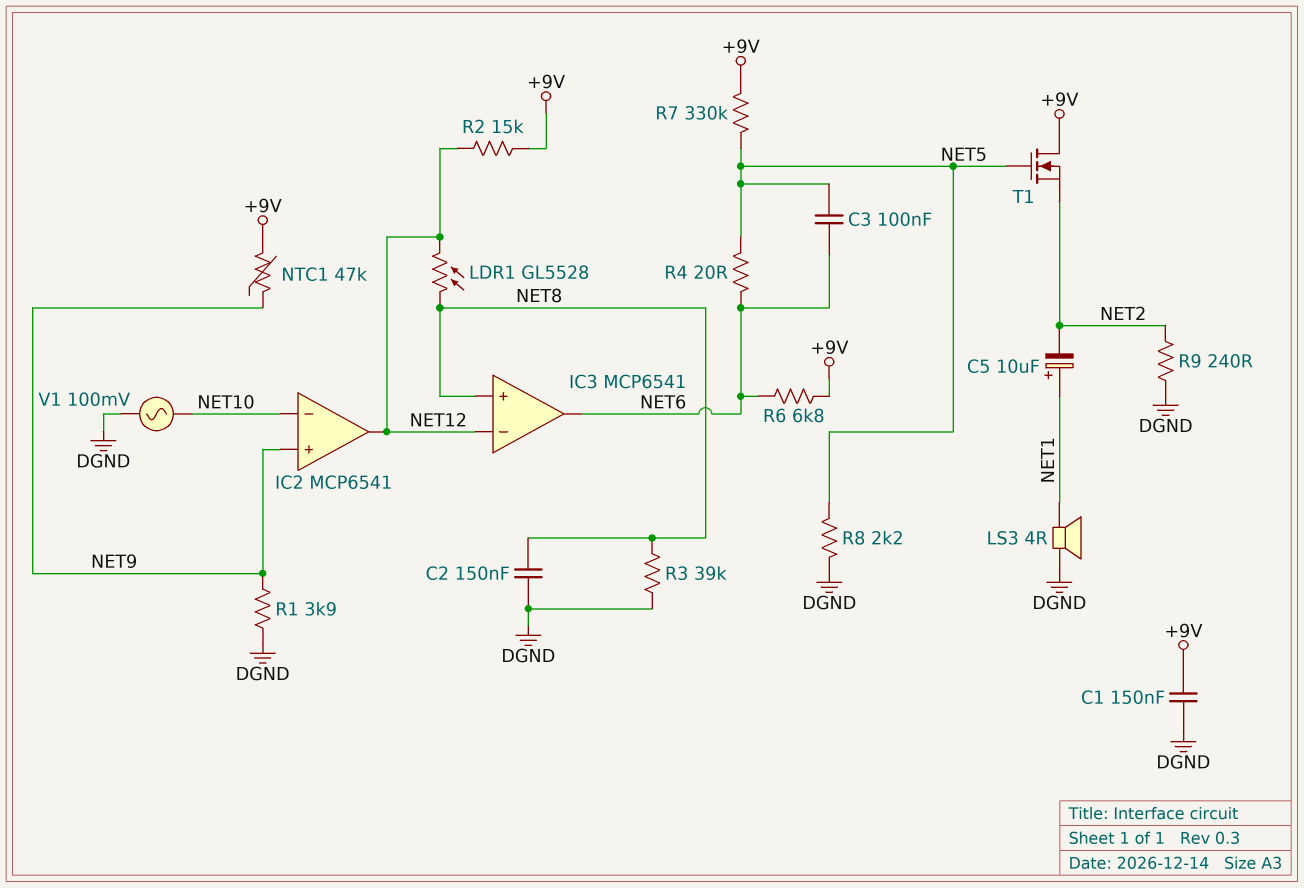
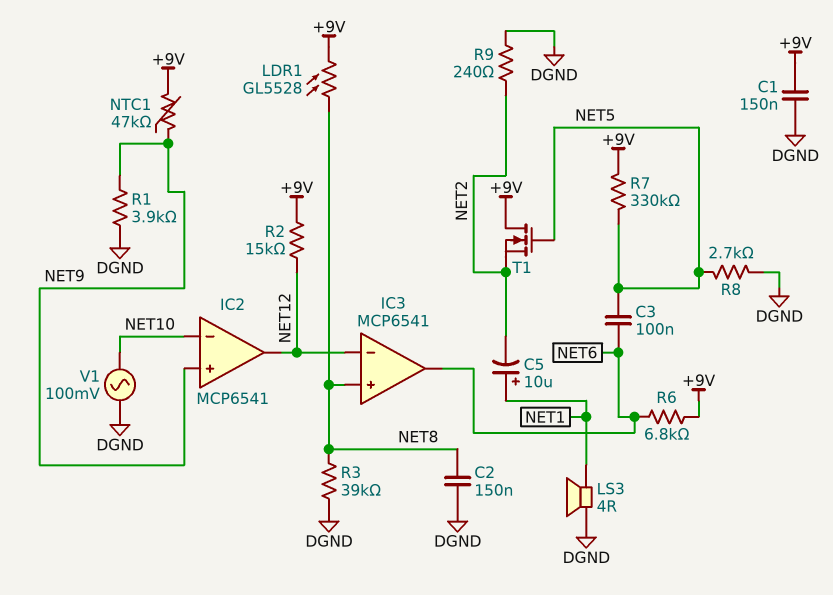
LDR1: GL5528 (NET8, NET12) -> GL5528 (+9V, NET8)
R4: 20 (NET5, NET6) -> none
R8: 2.2k (DGND, NET5) -> 2.7k (DGND, NET5)

